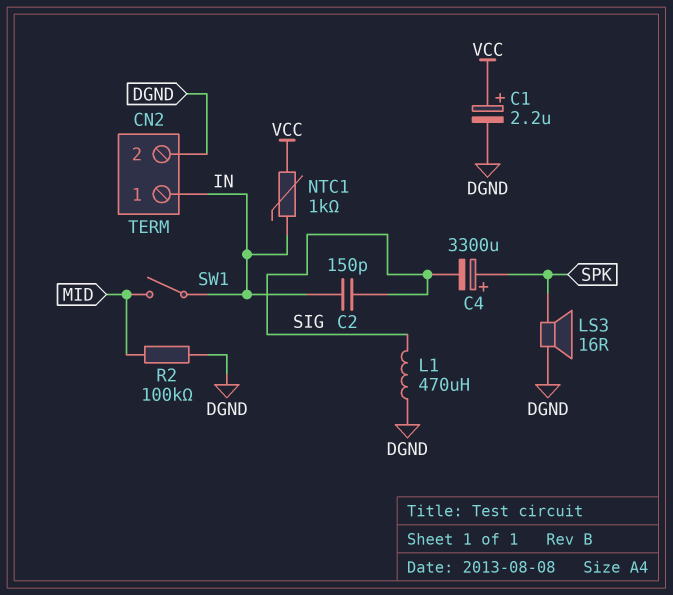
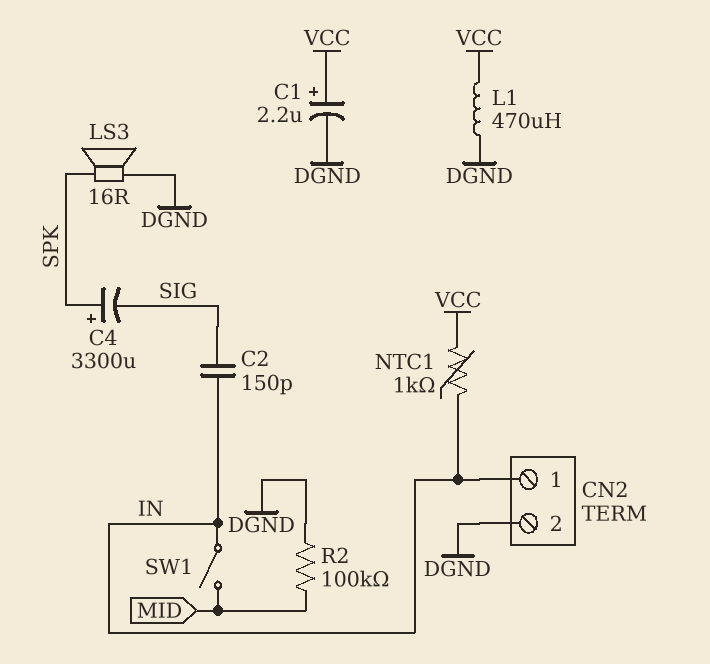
L1: 470uH (DGND, SIG) -> 470uH (DGND, VCC)

